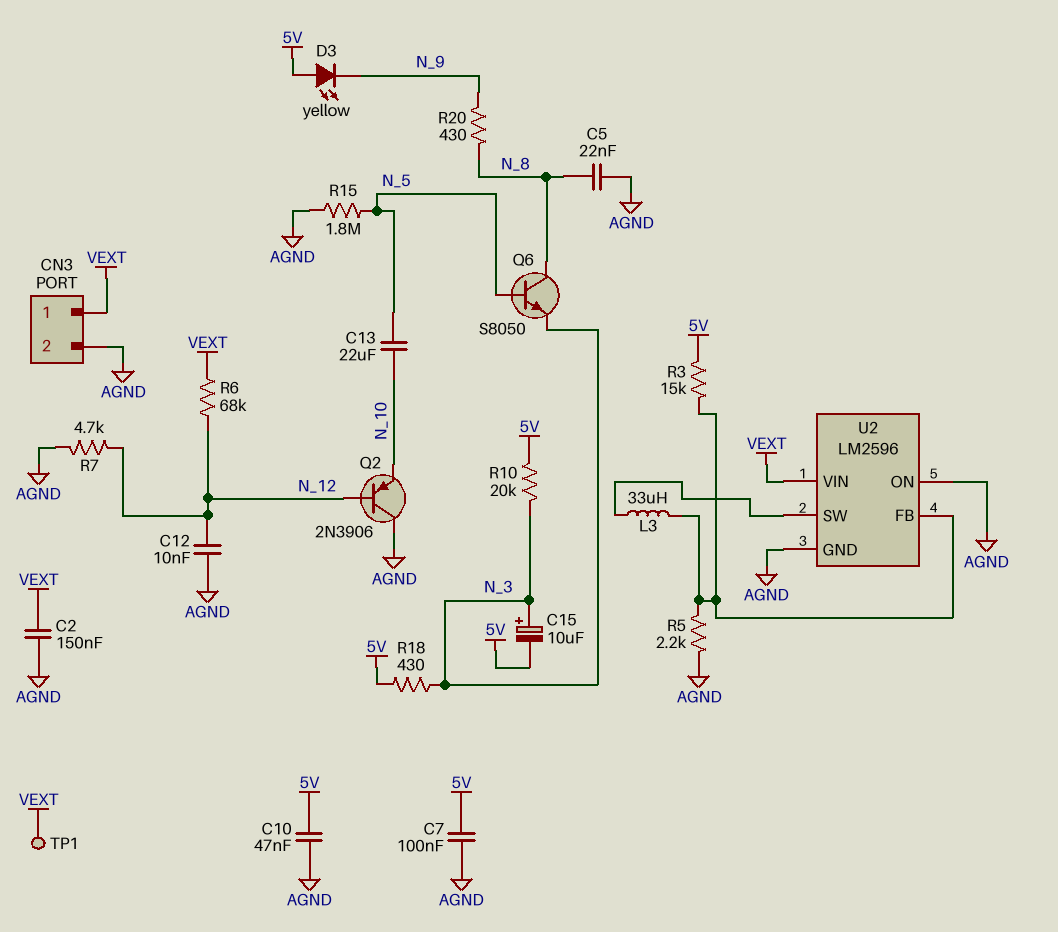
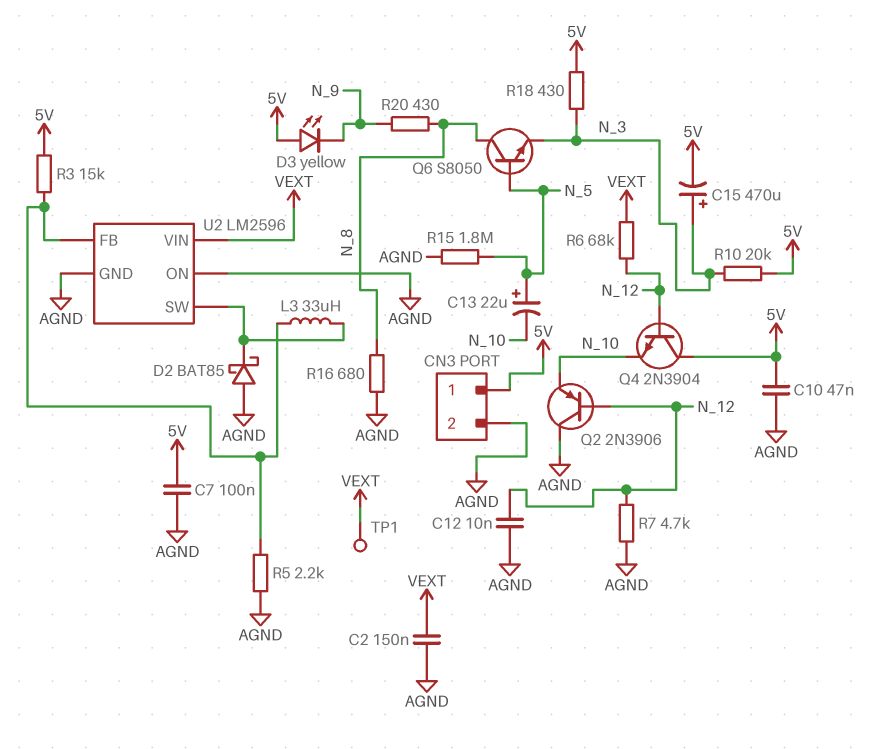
C5: 22nF (AGND, N_8) -> none
C13: 22uF (N_5, N_10) -> 22uF (plus N_5, minus N_10)
C15: 10uF (plus N_3, minus 5V) -> 470uF (plus N_3, minus 5V)
CN3 pin 1: VEXT -> 5V
D2: none -> schottky BAT85 (A AGND, K U2/SW)
Q4: none -> NPN 2N3904 (B N_12, C 5V, E N_10)
R16: none -> 680 (AGND, N_8)

